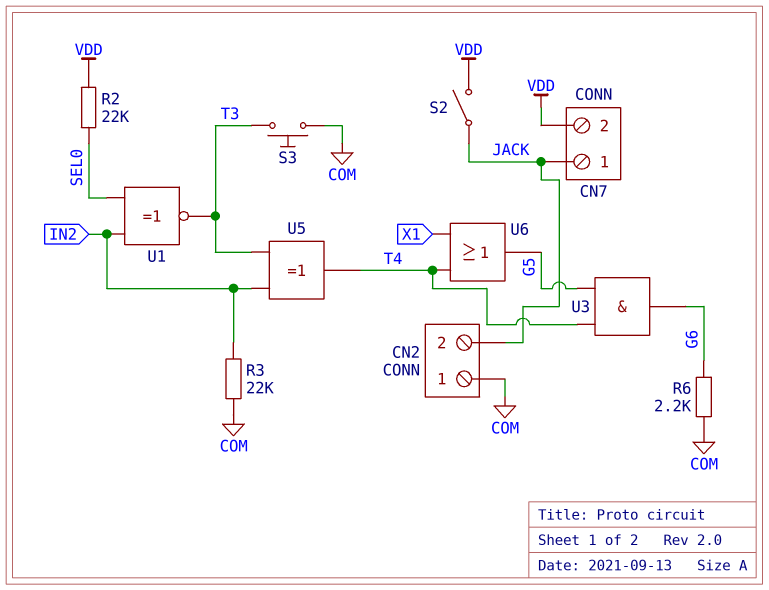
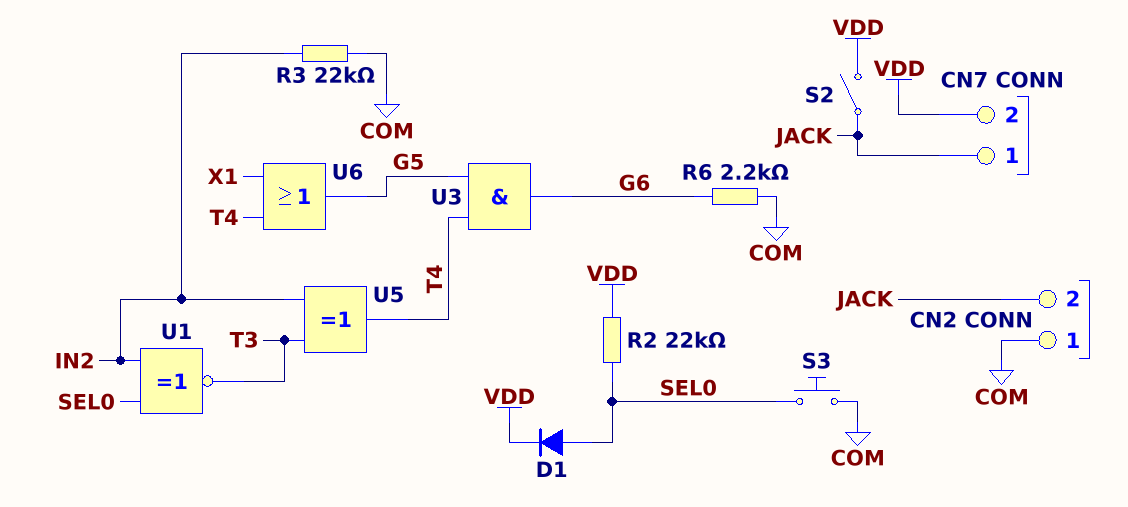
D1: none -> diode (A SEL0, K VDD)
S3: button (COM, T3) -> button (COM, SEL0)

